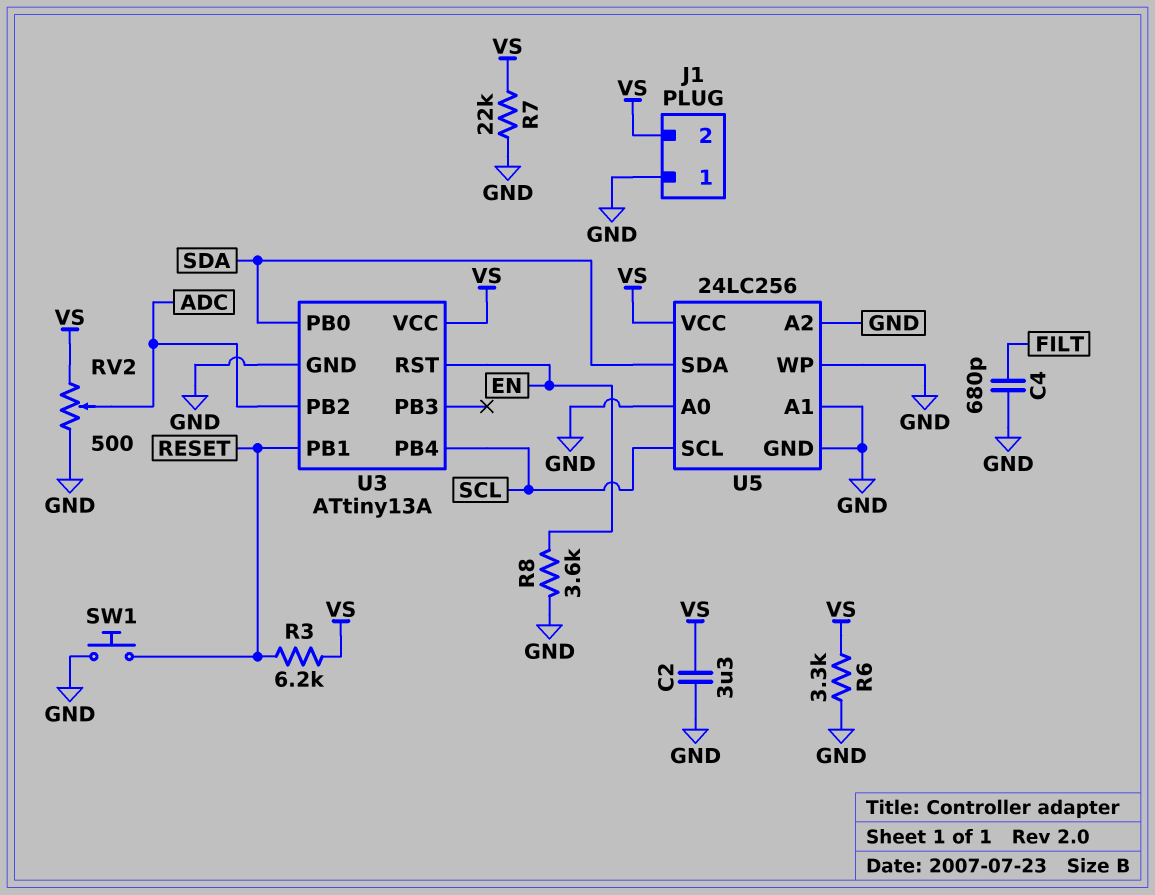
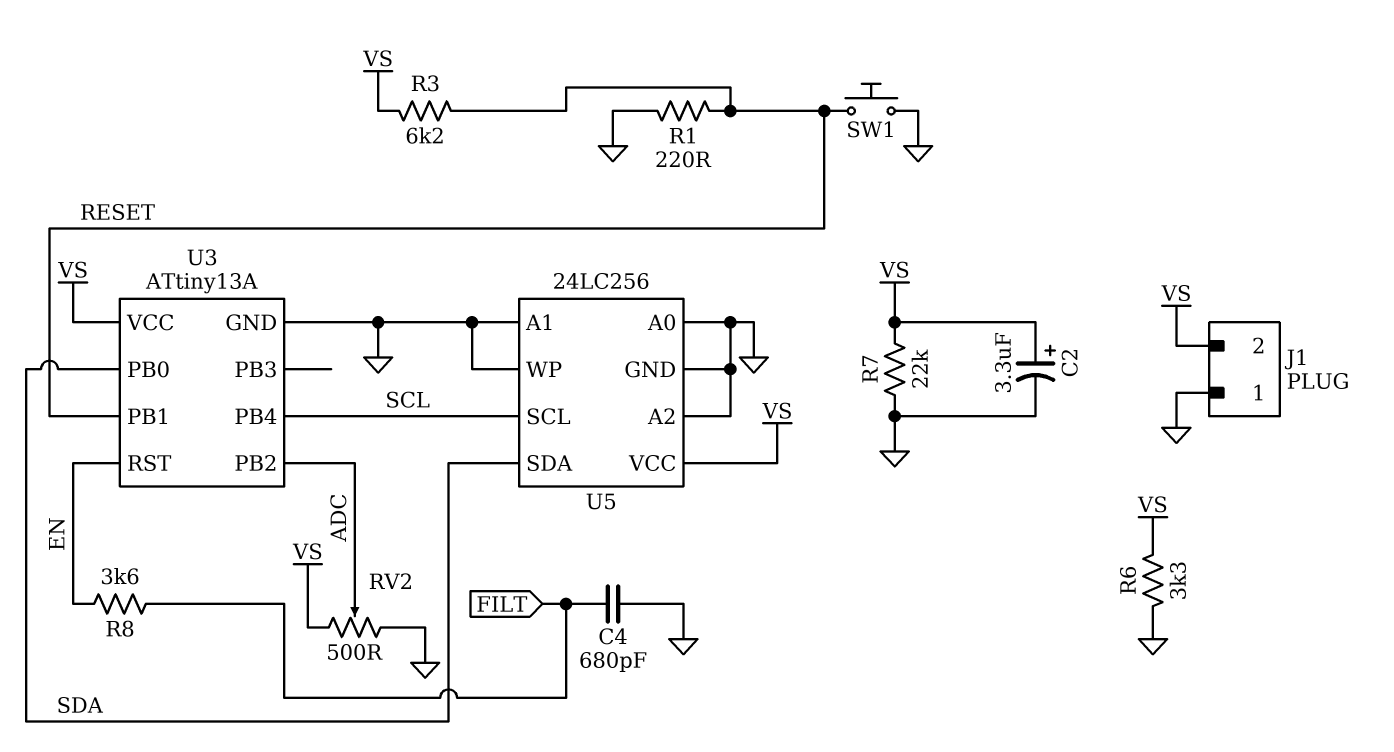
C2: 3.3uF (GND, VS) -> 3.3uF (plus VS, minus GND)
R1: none -> 220 (GND, RESET)
R8: 3.6k (EN, GND) -> 3.6k (EN, FILT)

